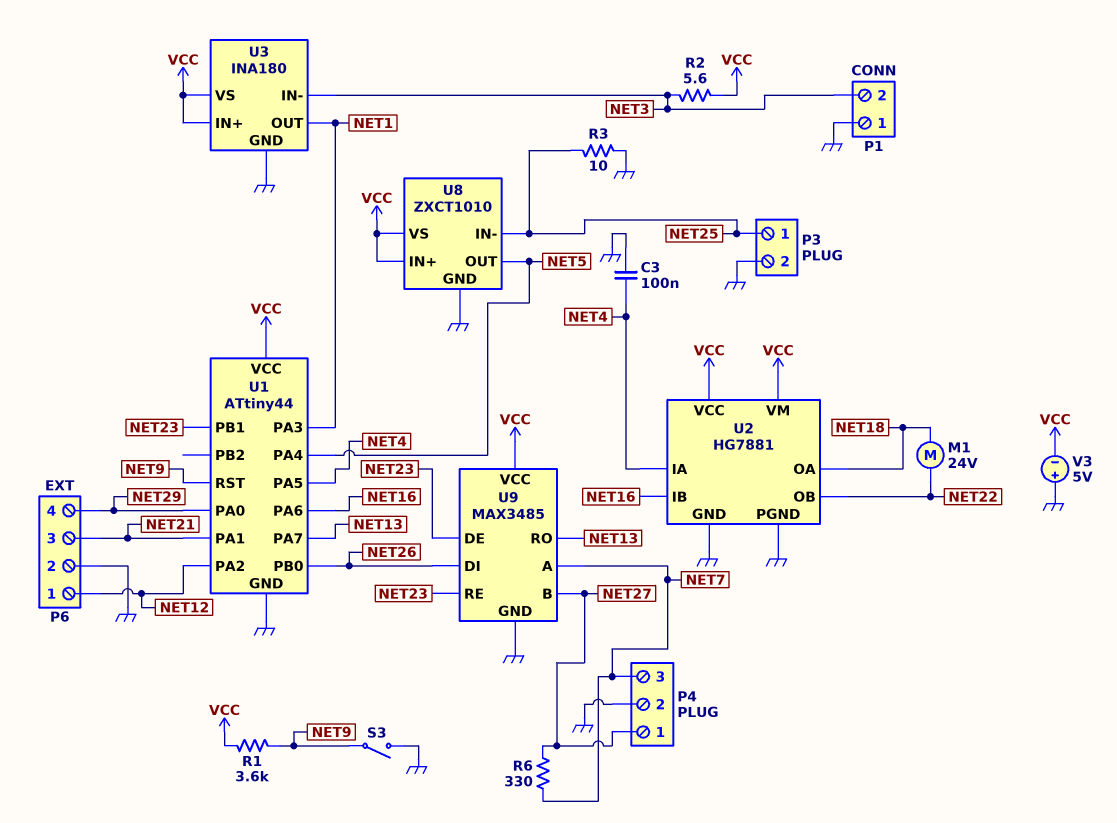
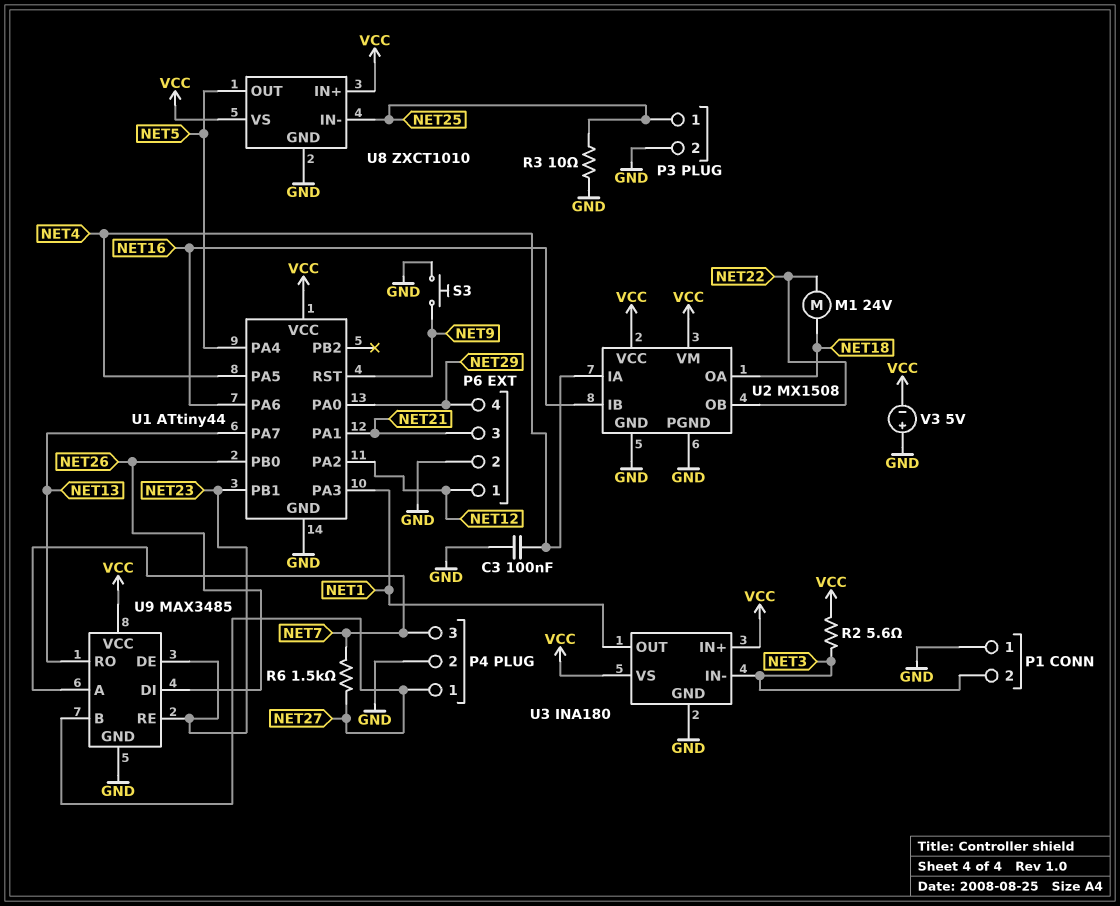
R1: 3.6k (NET9, VCC) -> none
R6: 330 (NET7, NET27) -> 1.5k (NET7, NET27)
S3: switch (GND, NET9) -> button (GND, NET9)
U2: HG7881 -> MX1508

